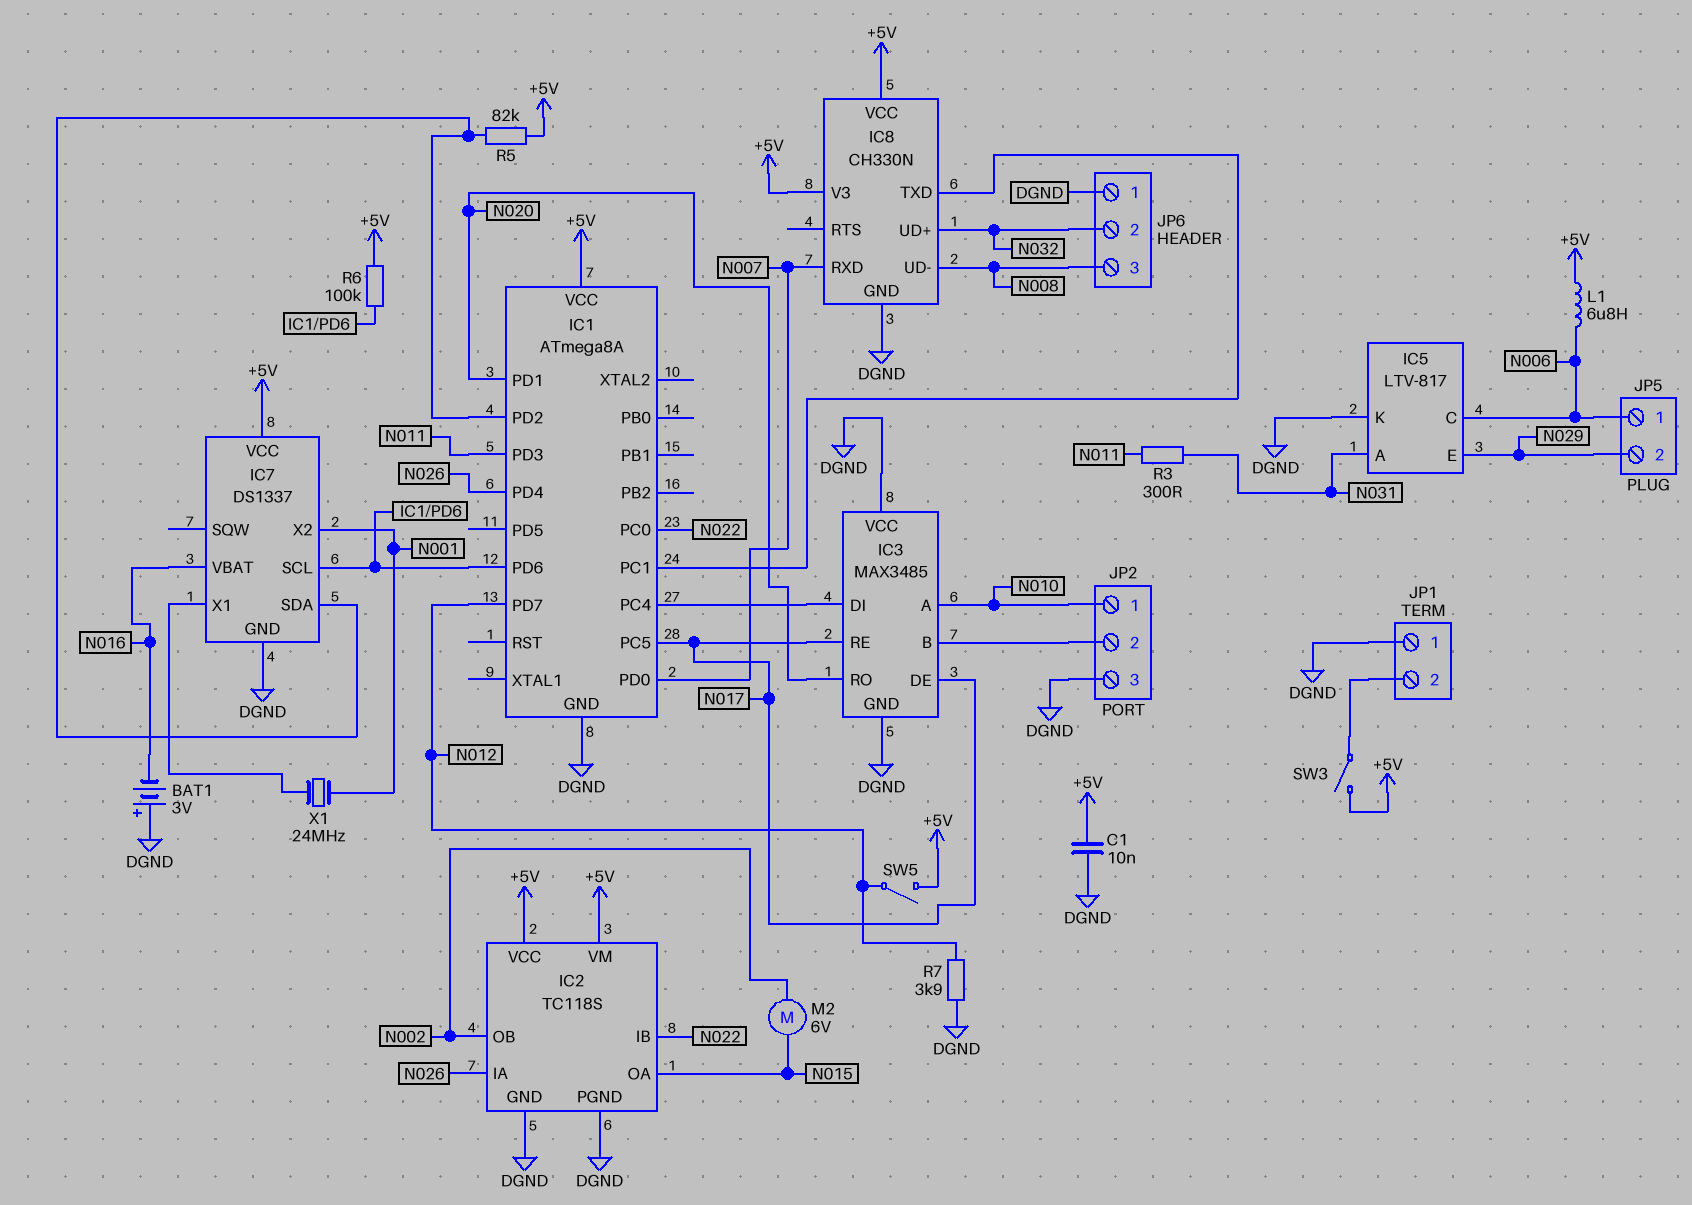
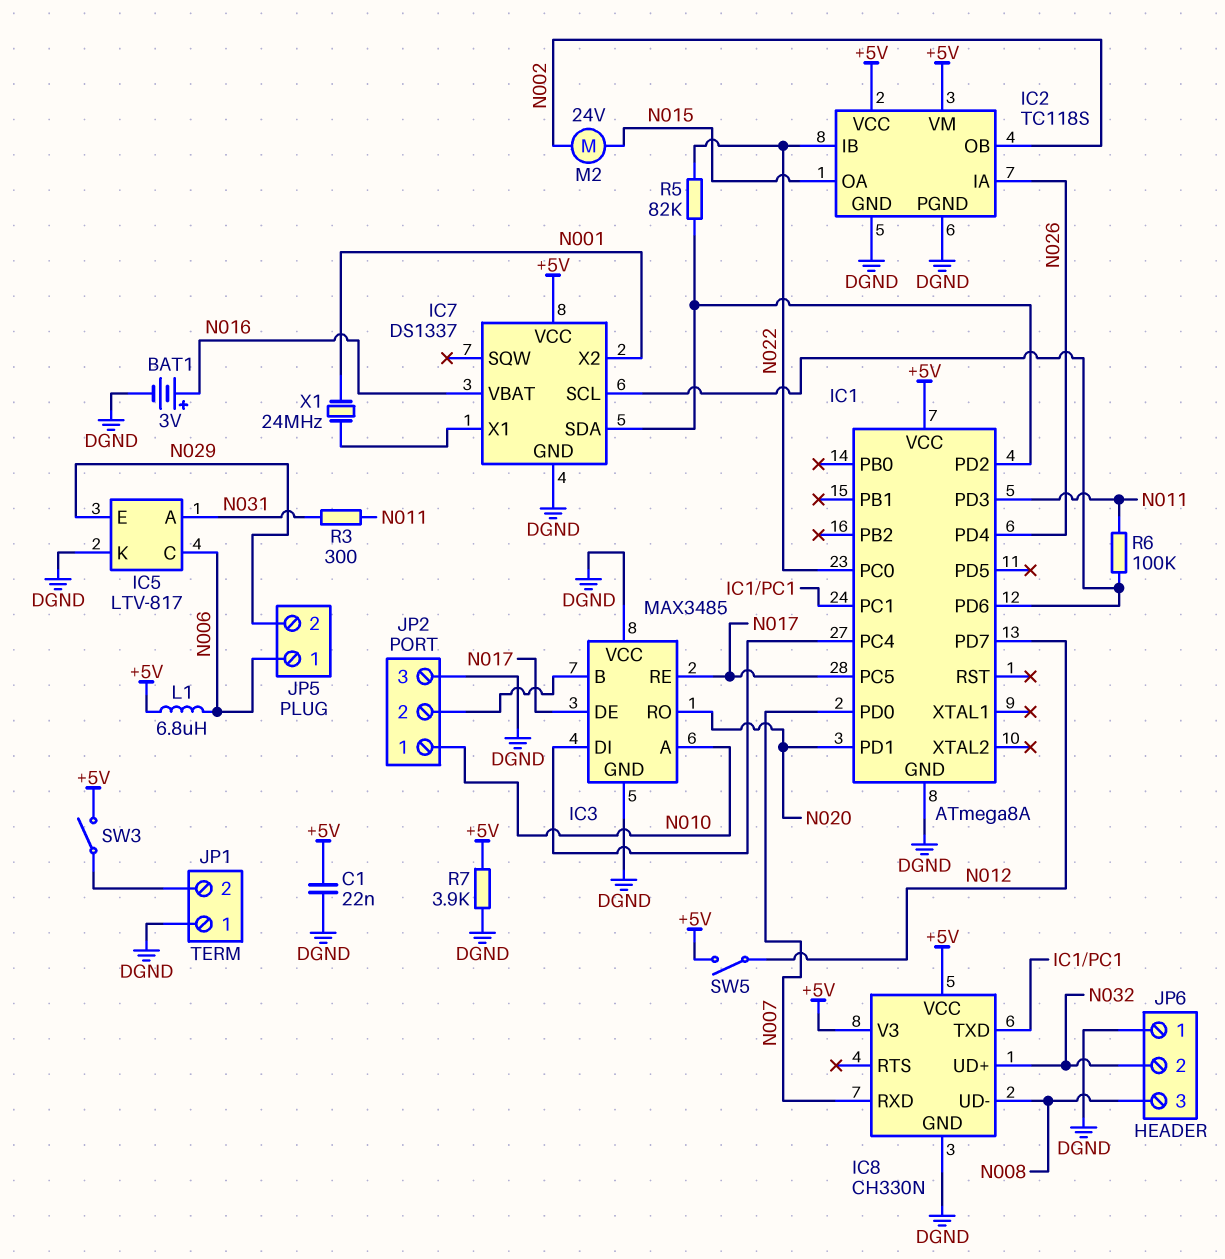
BAT1: 3V (plus DGND, minus N016) -> 3V (plus N016, minus DGND)
C1: 10nF (+5V, DGND) -> 22nF (+5V, DGND)
M2: motor 6V (N002, N015) -> motor 24V (N002, N015)
R5: 82k (+5V, IC1/PD2) -> 82k (IC1/PD2, N022)
R6: 100k (+5V, IC1/PD6) -> 100k (IC1/PD6, N011)
R7: 3.9k (DGND, N012) -> 3.9k (+5V, DGND)

